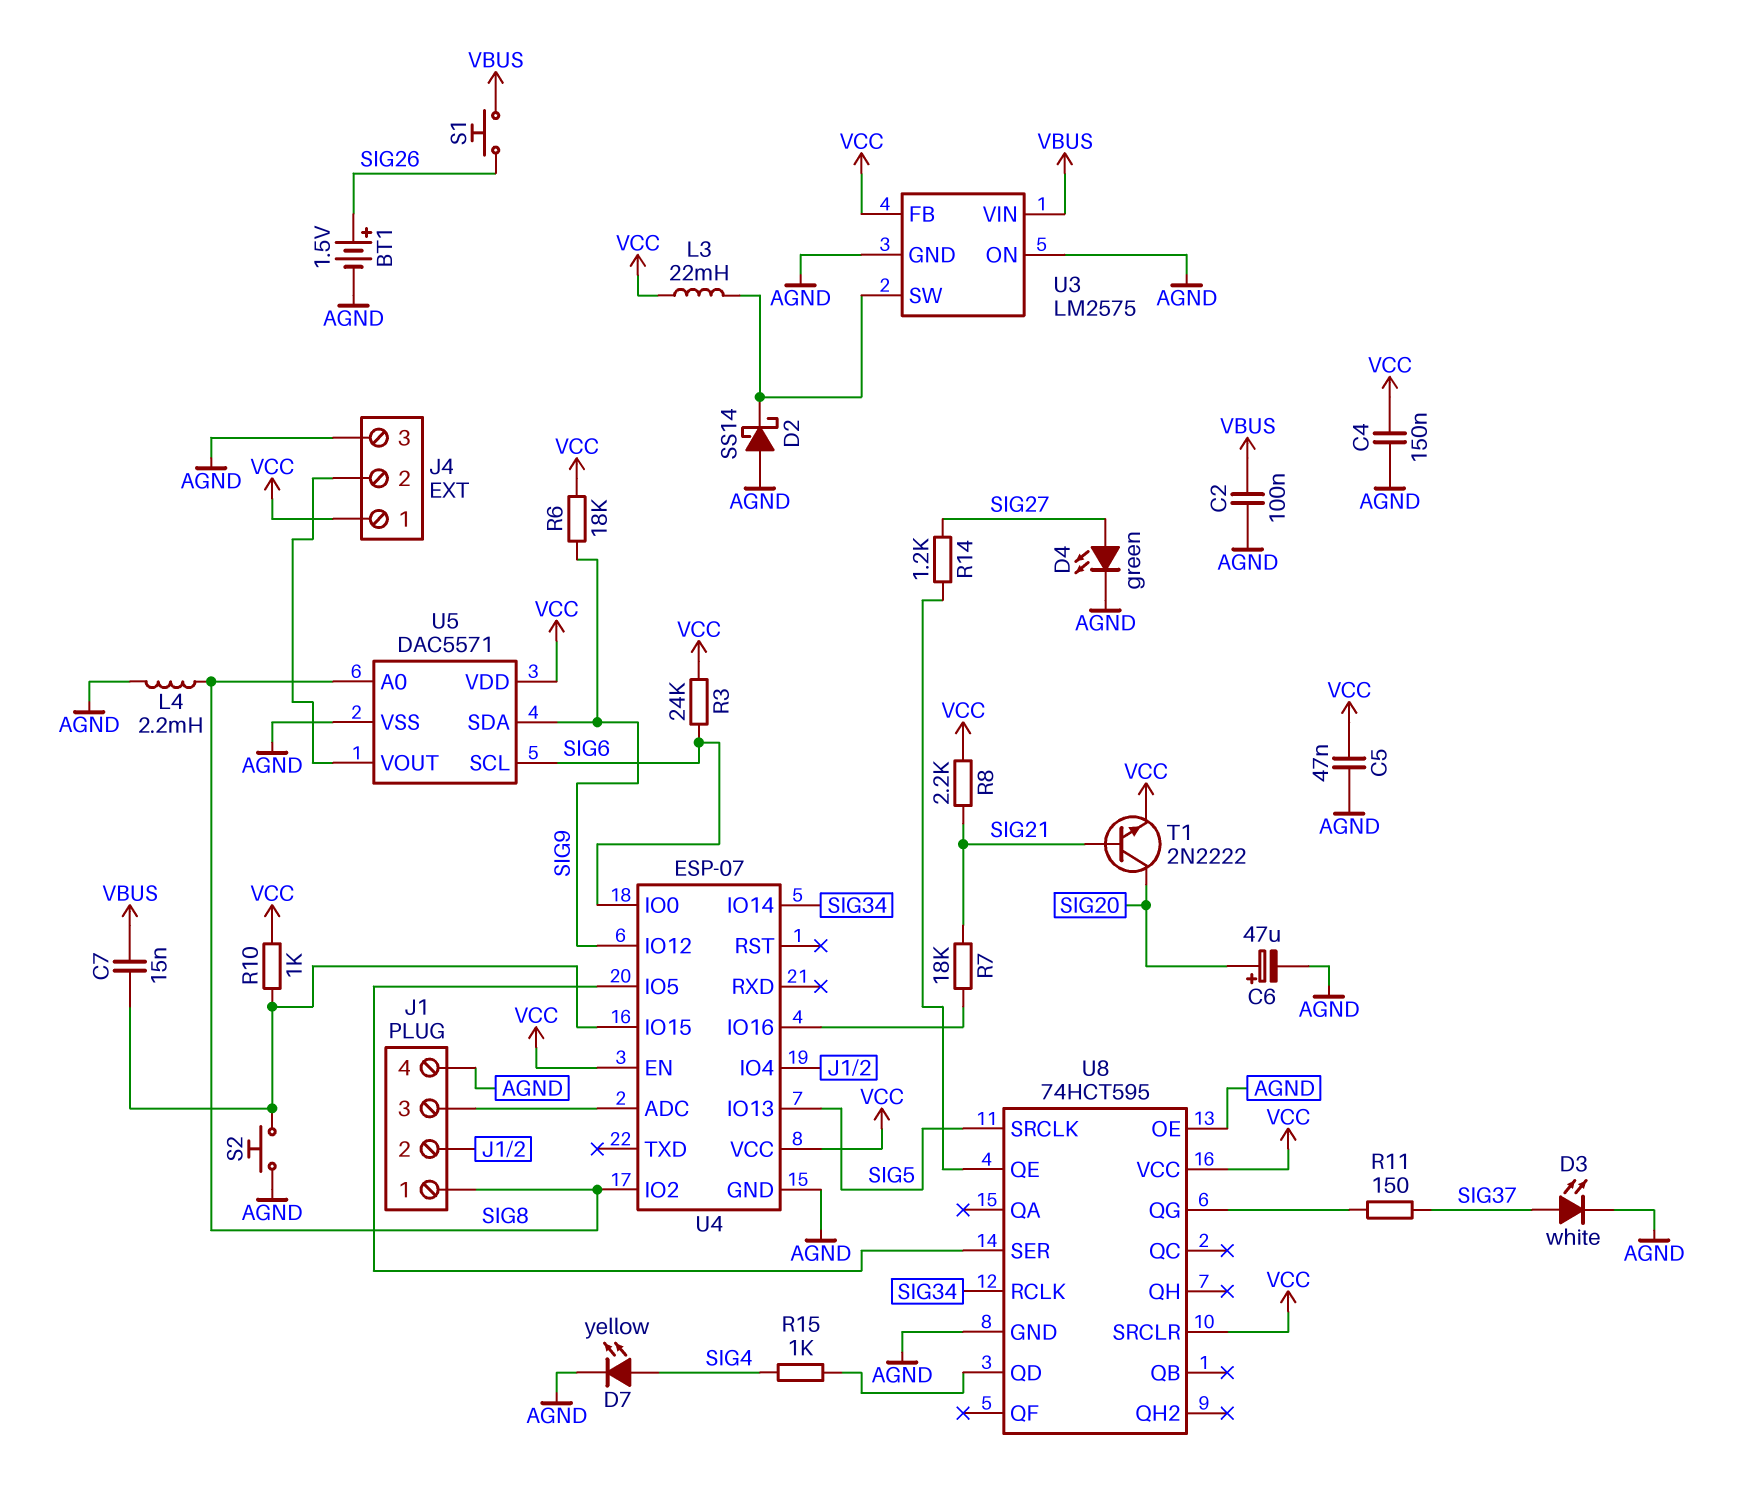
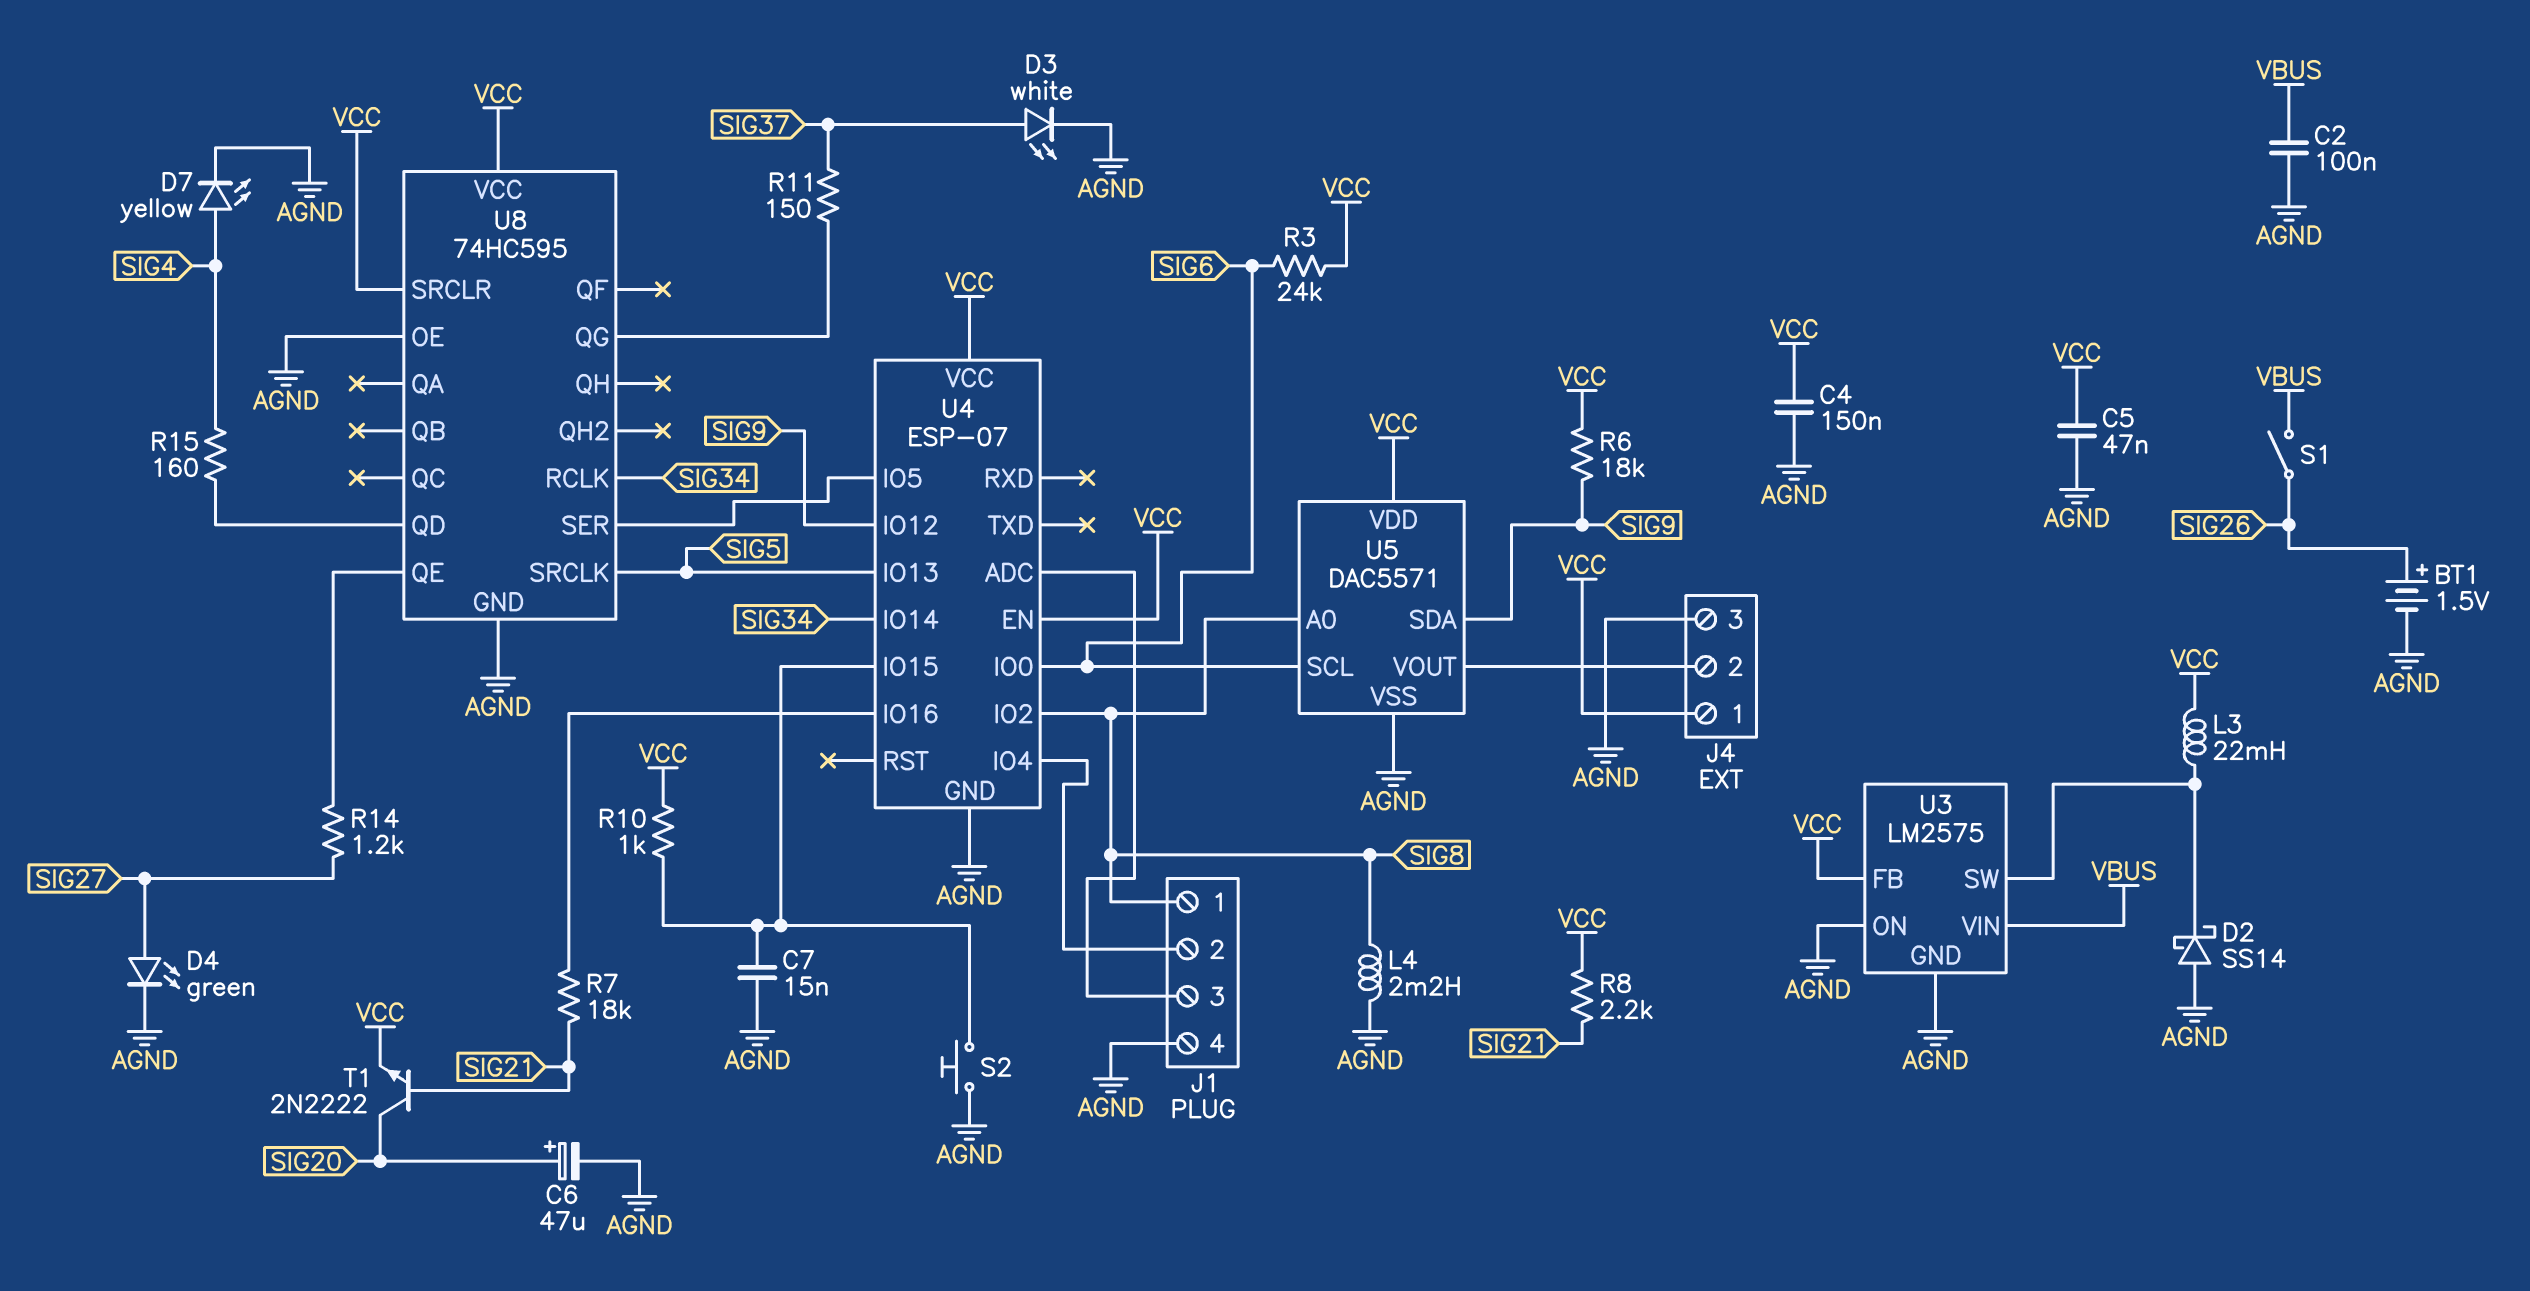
C7: 15nF (U4/IO15, VBUS) -> 15nF (AGND, U4/IO15)
R15: 1k (SIG4, U8/QD) -> 160 (SIG4, U8/QD)
S1: button (SIG26, VBUS) -> switch (SIG26, VBUS)
U8: 74HCT595 -> 74HC595

